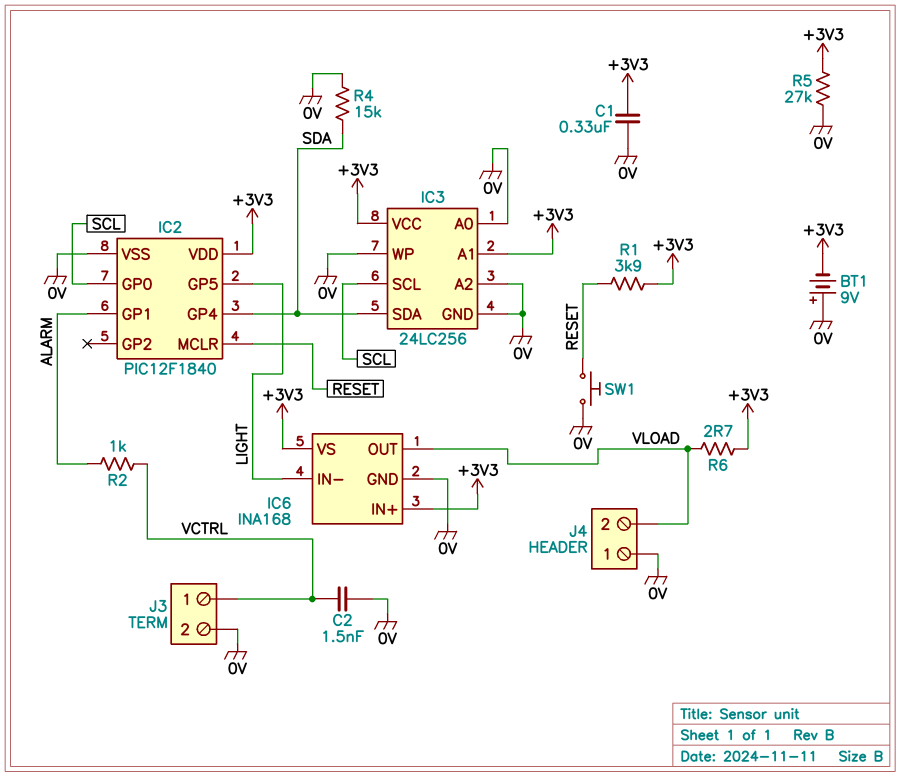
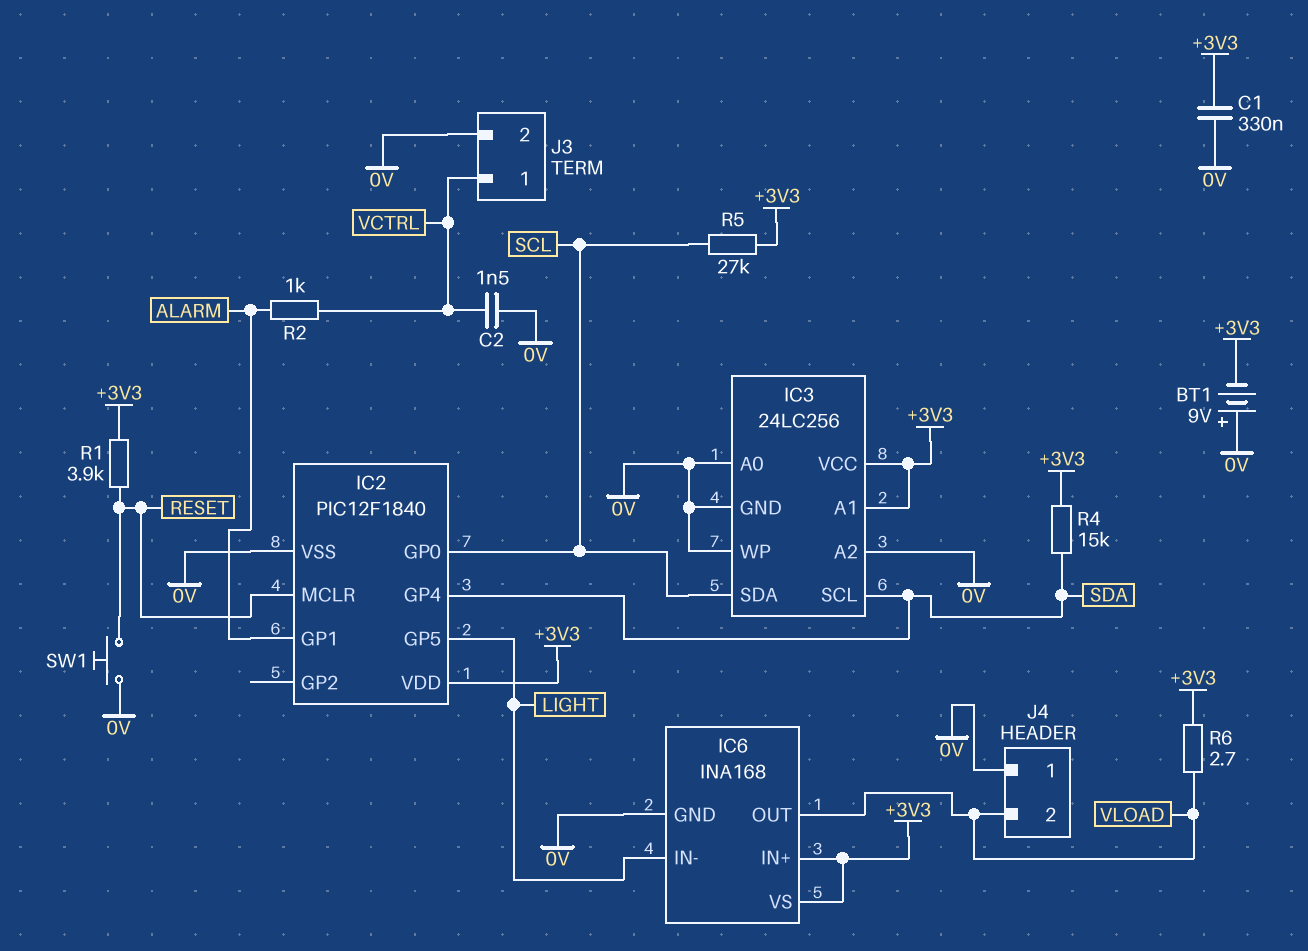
IC3 pin SCL: SCL -> SDA
IC3 pin SDA: SDA -> SCL
R4: 15k (0V, SDA) -> 15k (+3V3, SDA)
R5: 27k (+3V3, 0V) -> 27k (+3V3, SCL)

